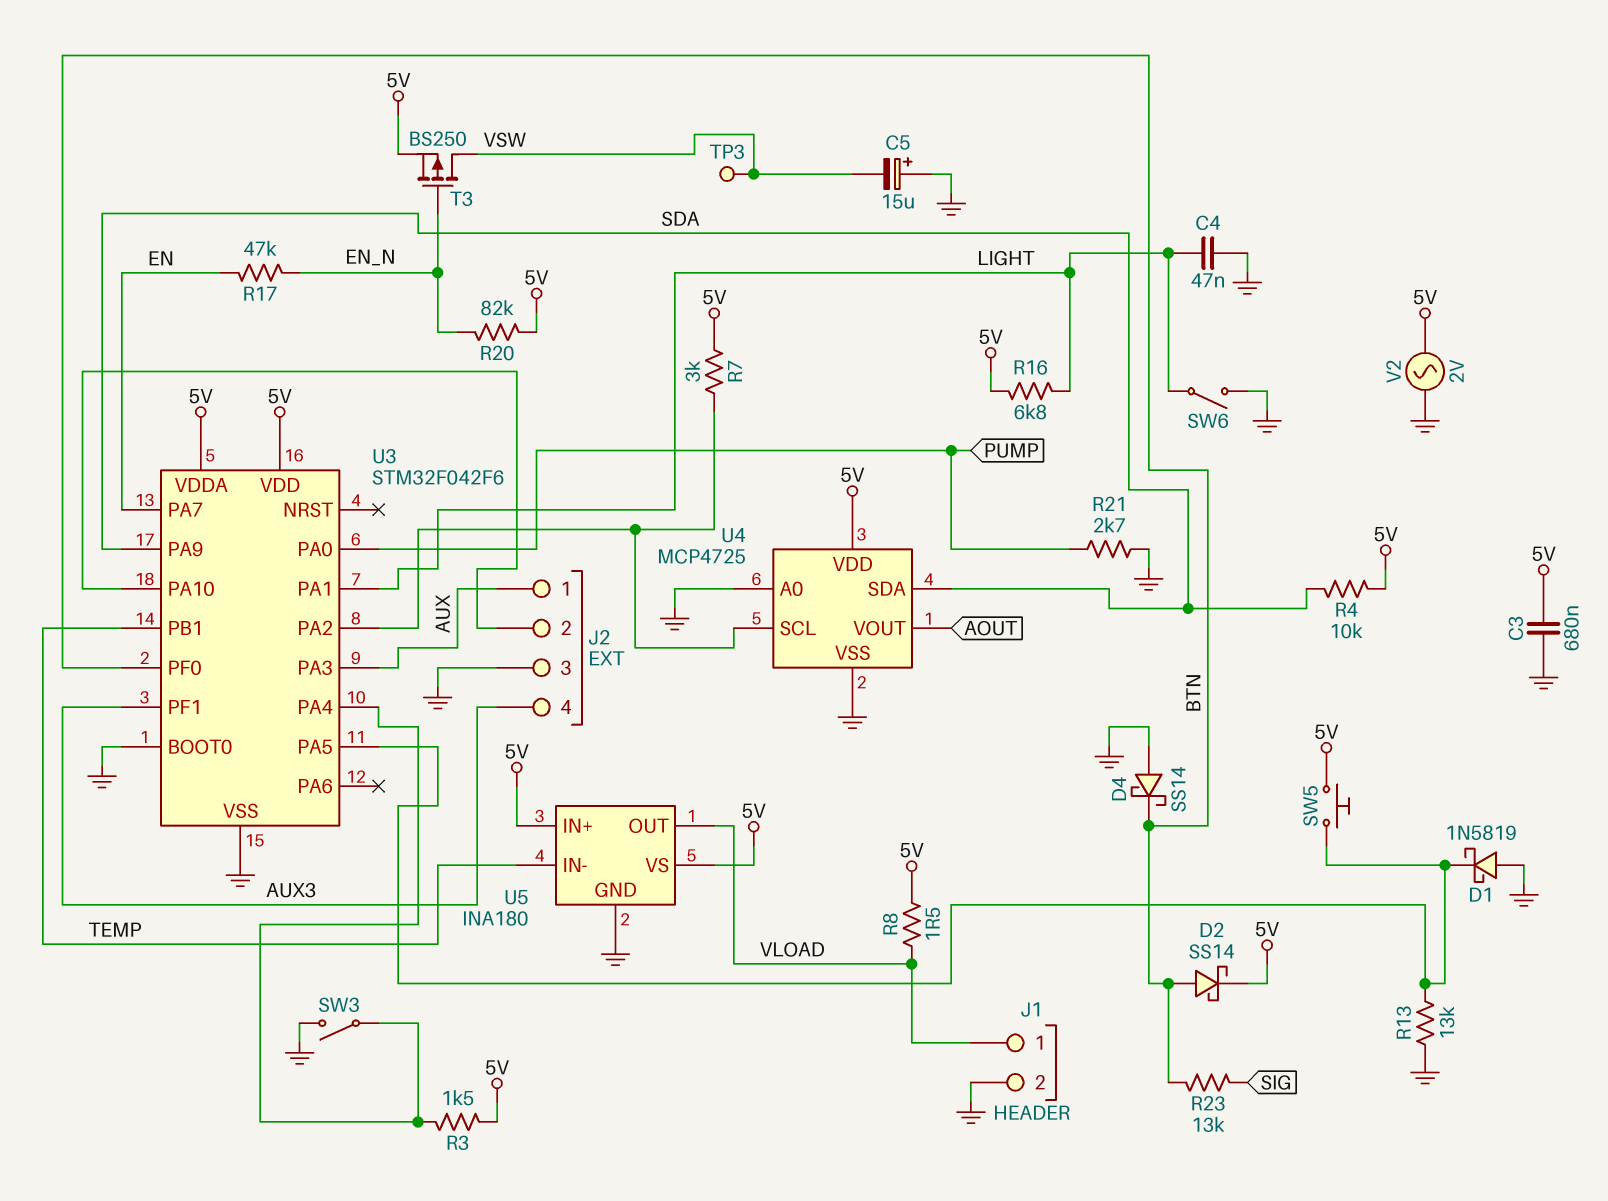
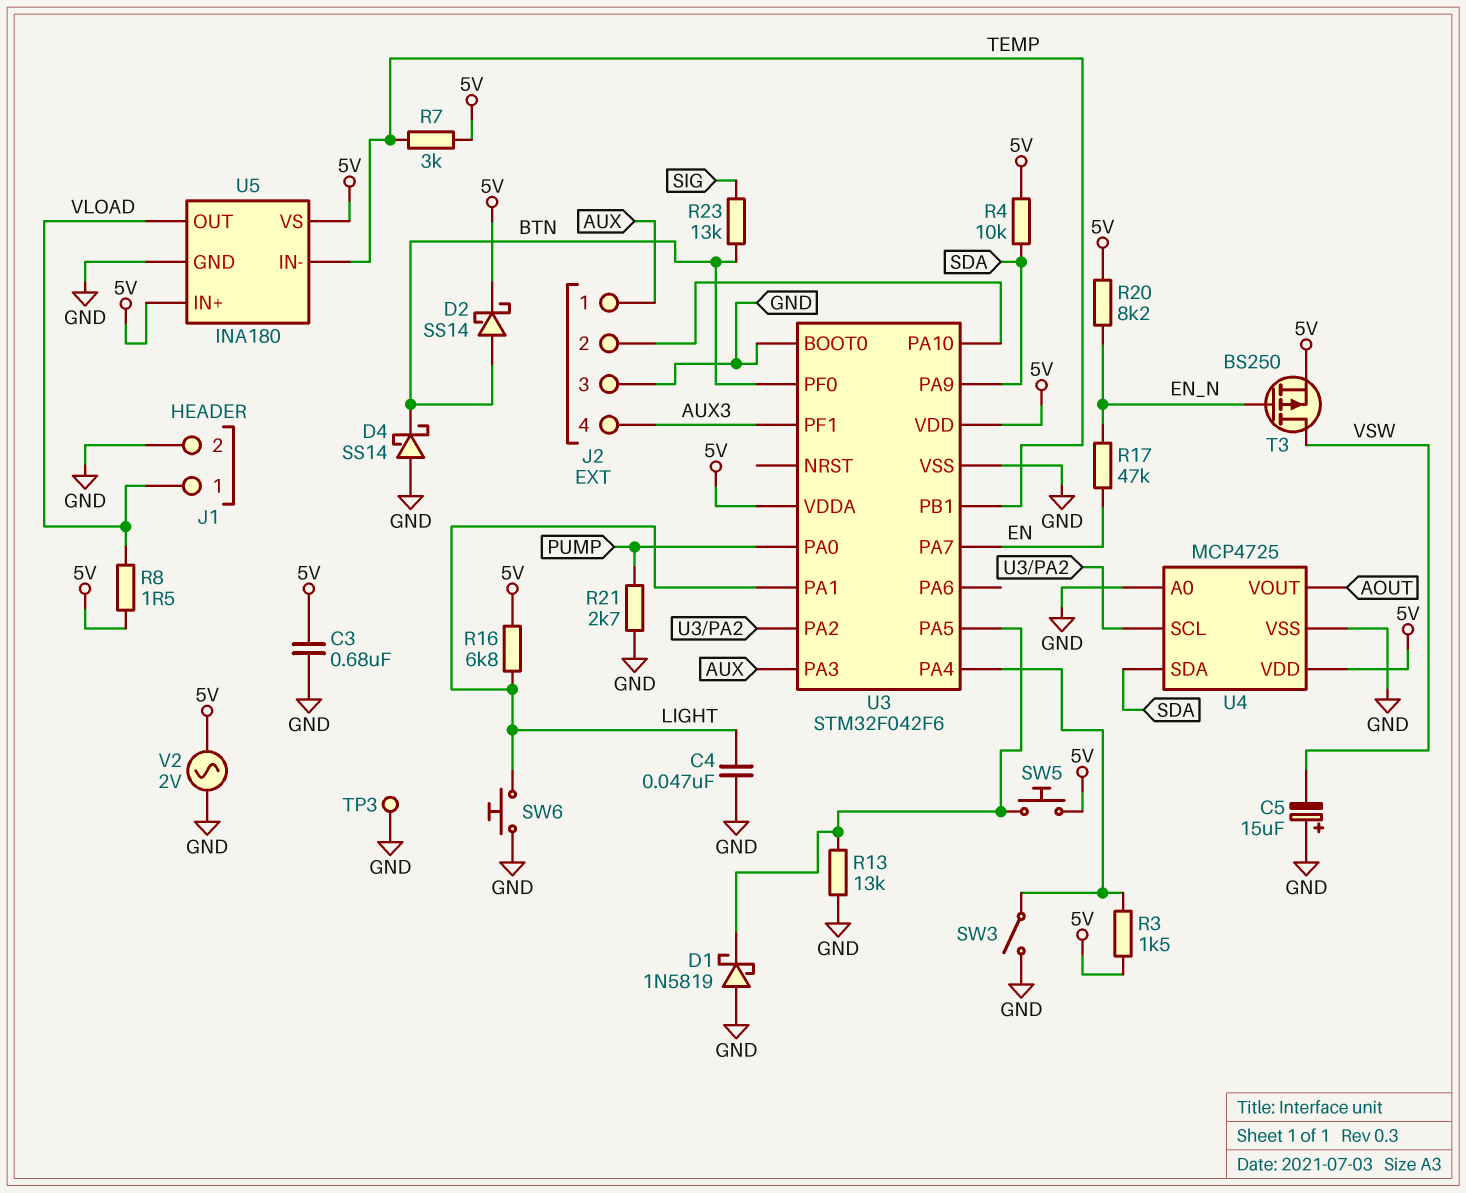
R7: 3k (5V, U3/PA2) -> 3k (5V, TEMP)
R20: 82k (5V, EN_N) -> 8.2k (5V, EN_N)
SW6: switch (GND, LIGHT) -> button (GND, LIGHT)
TP3: test point (VSW) -> test point (GND)

